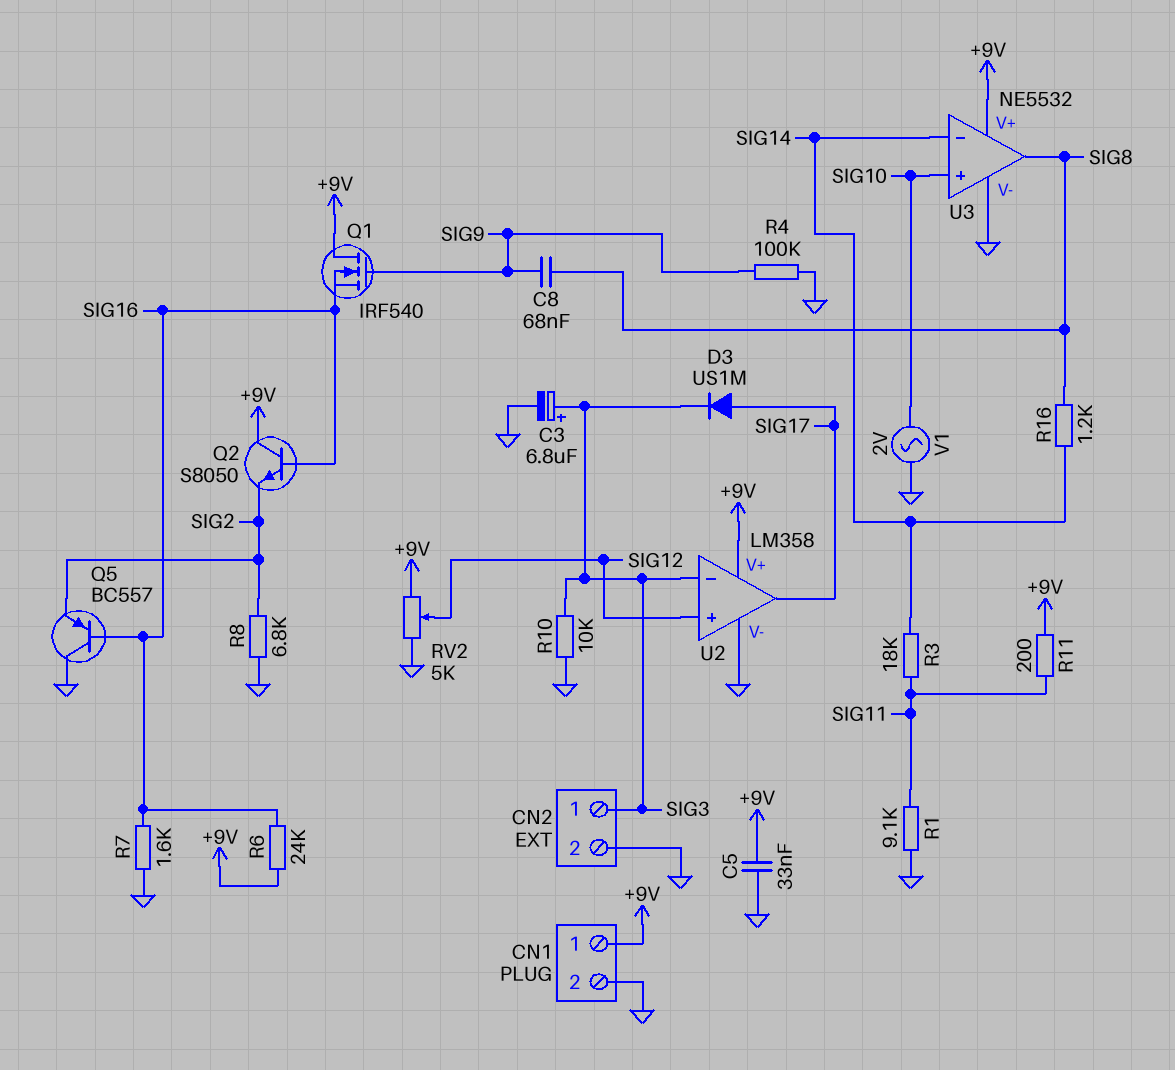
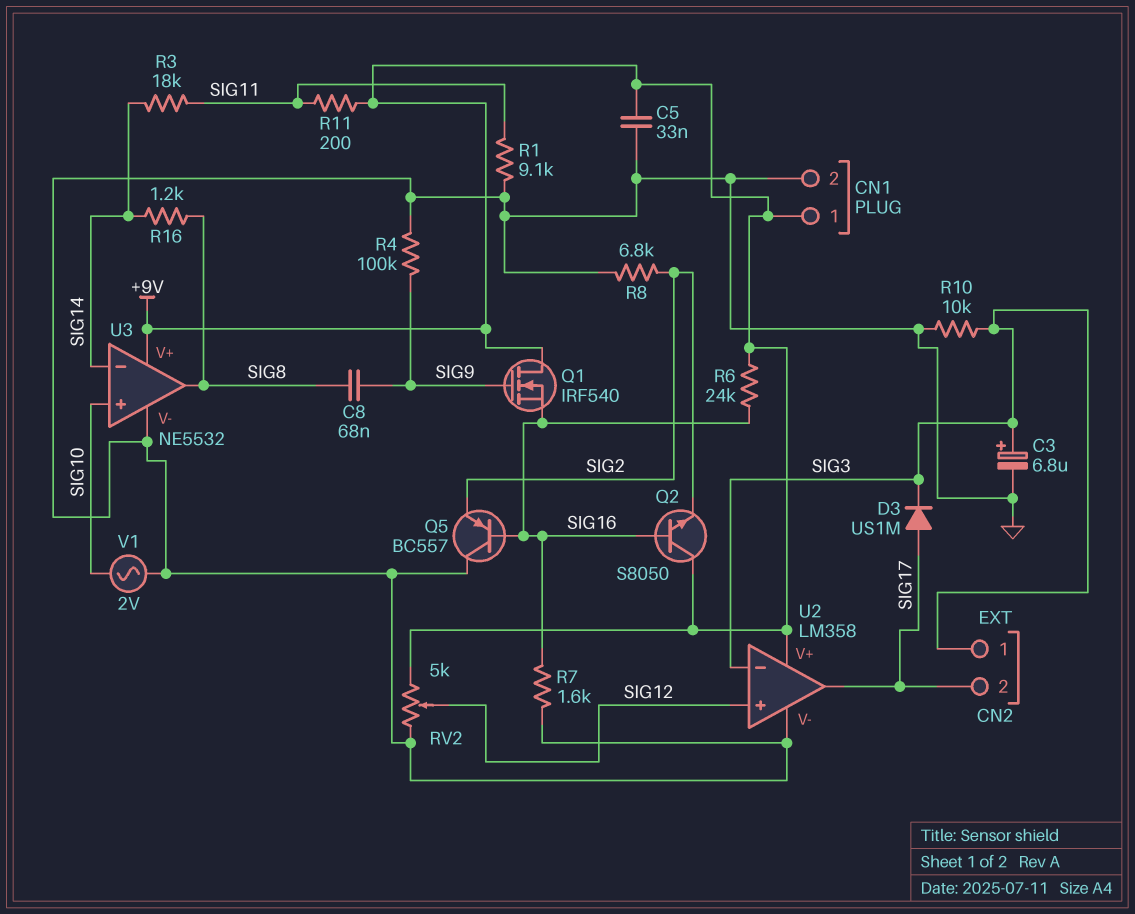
CN2 pin 2: GND -> SIG17

